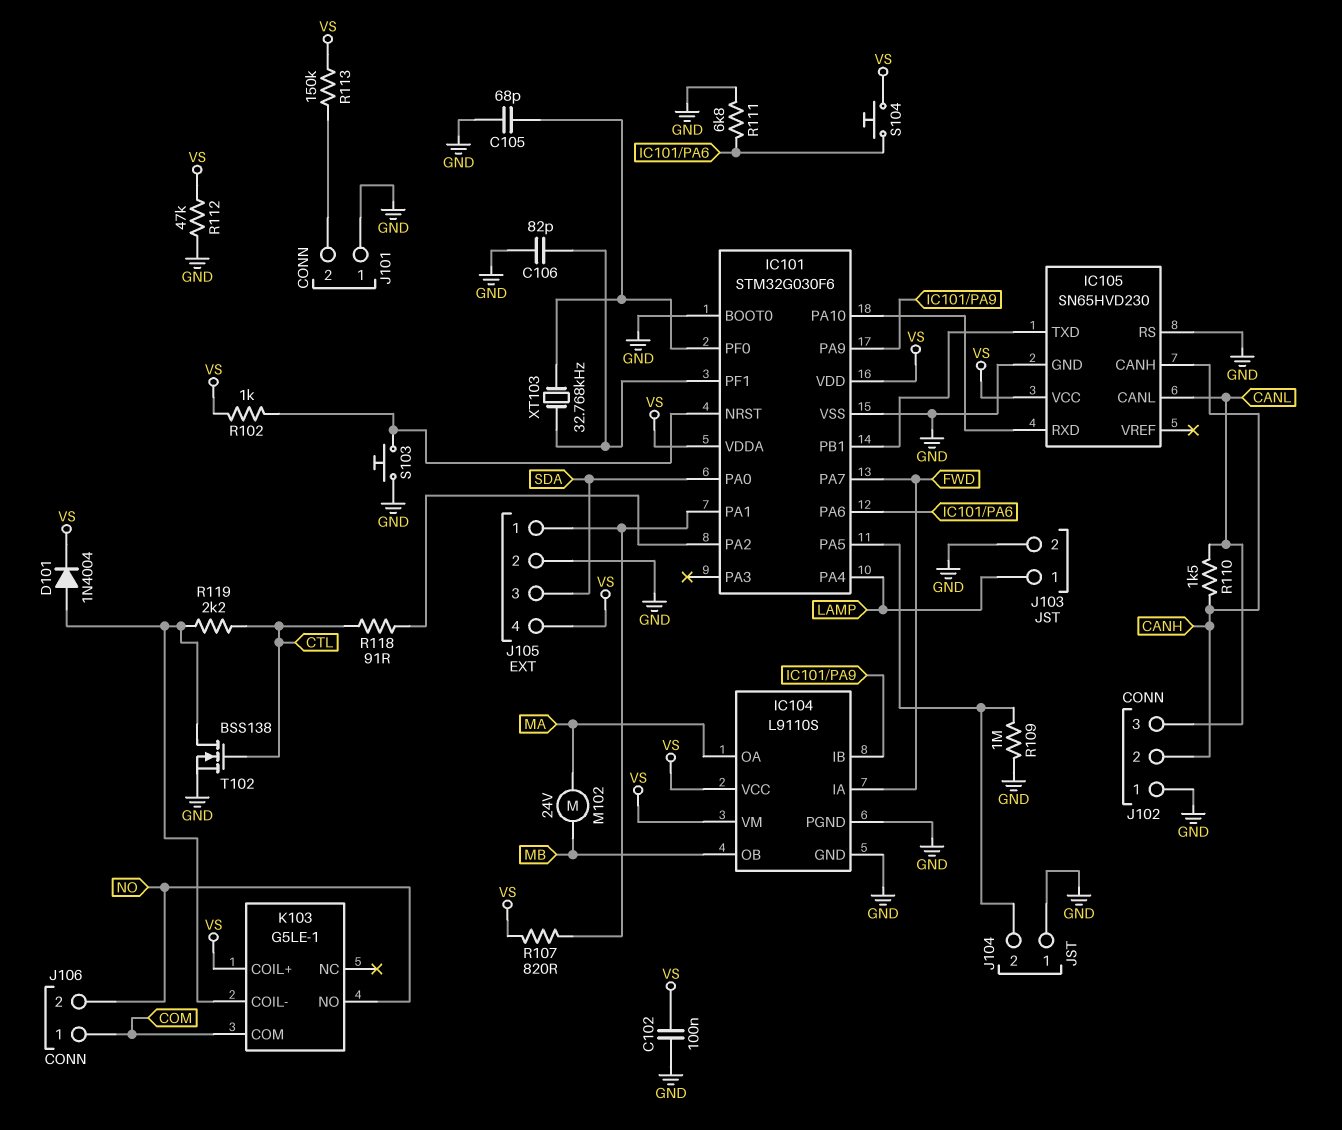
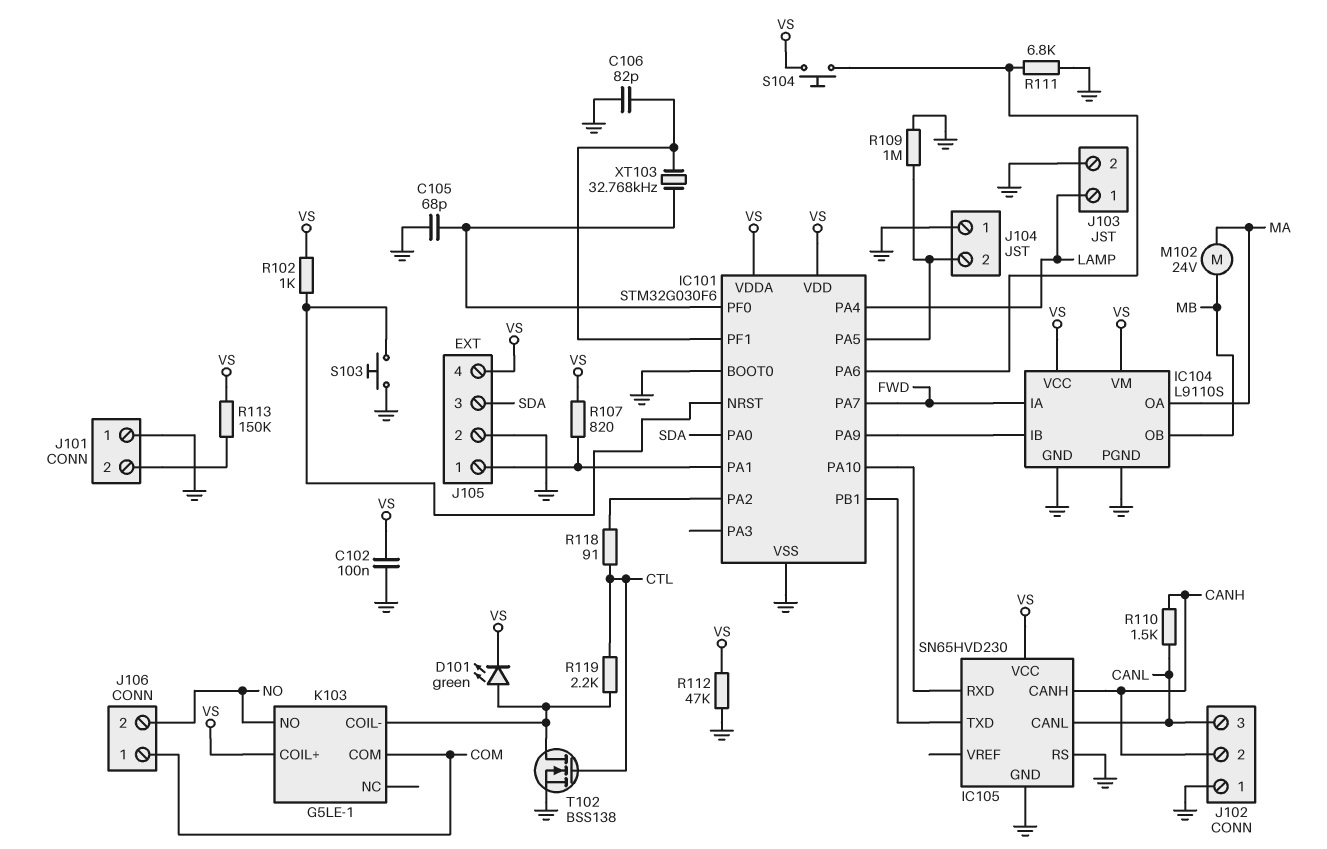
D101: diode 1N4004 (A K103/COIL-, K VS) -> LED green (A K103/COIL-, K VS)

